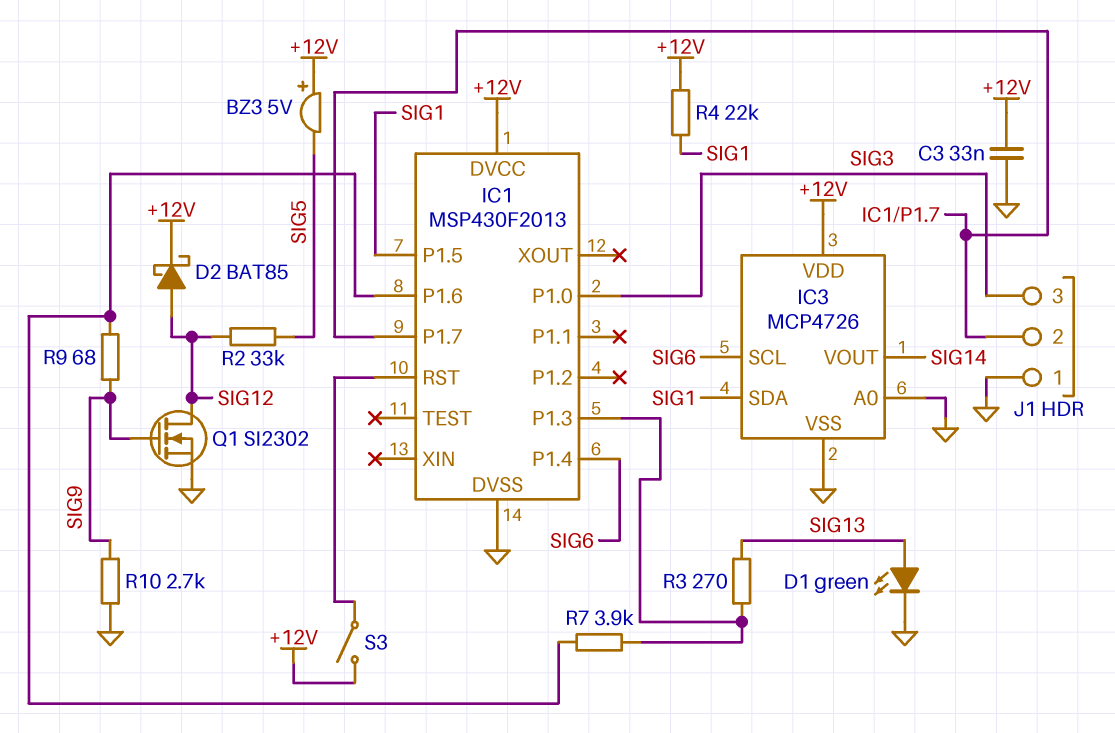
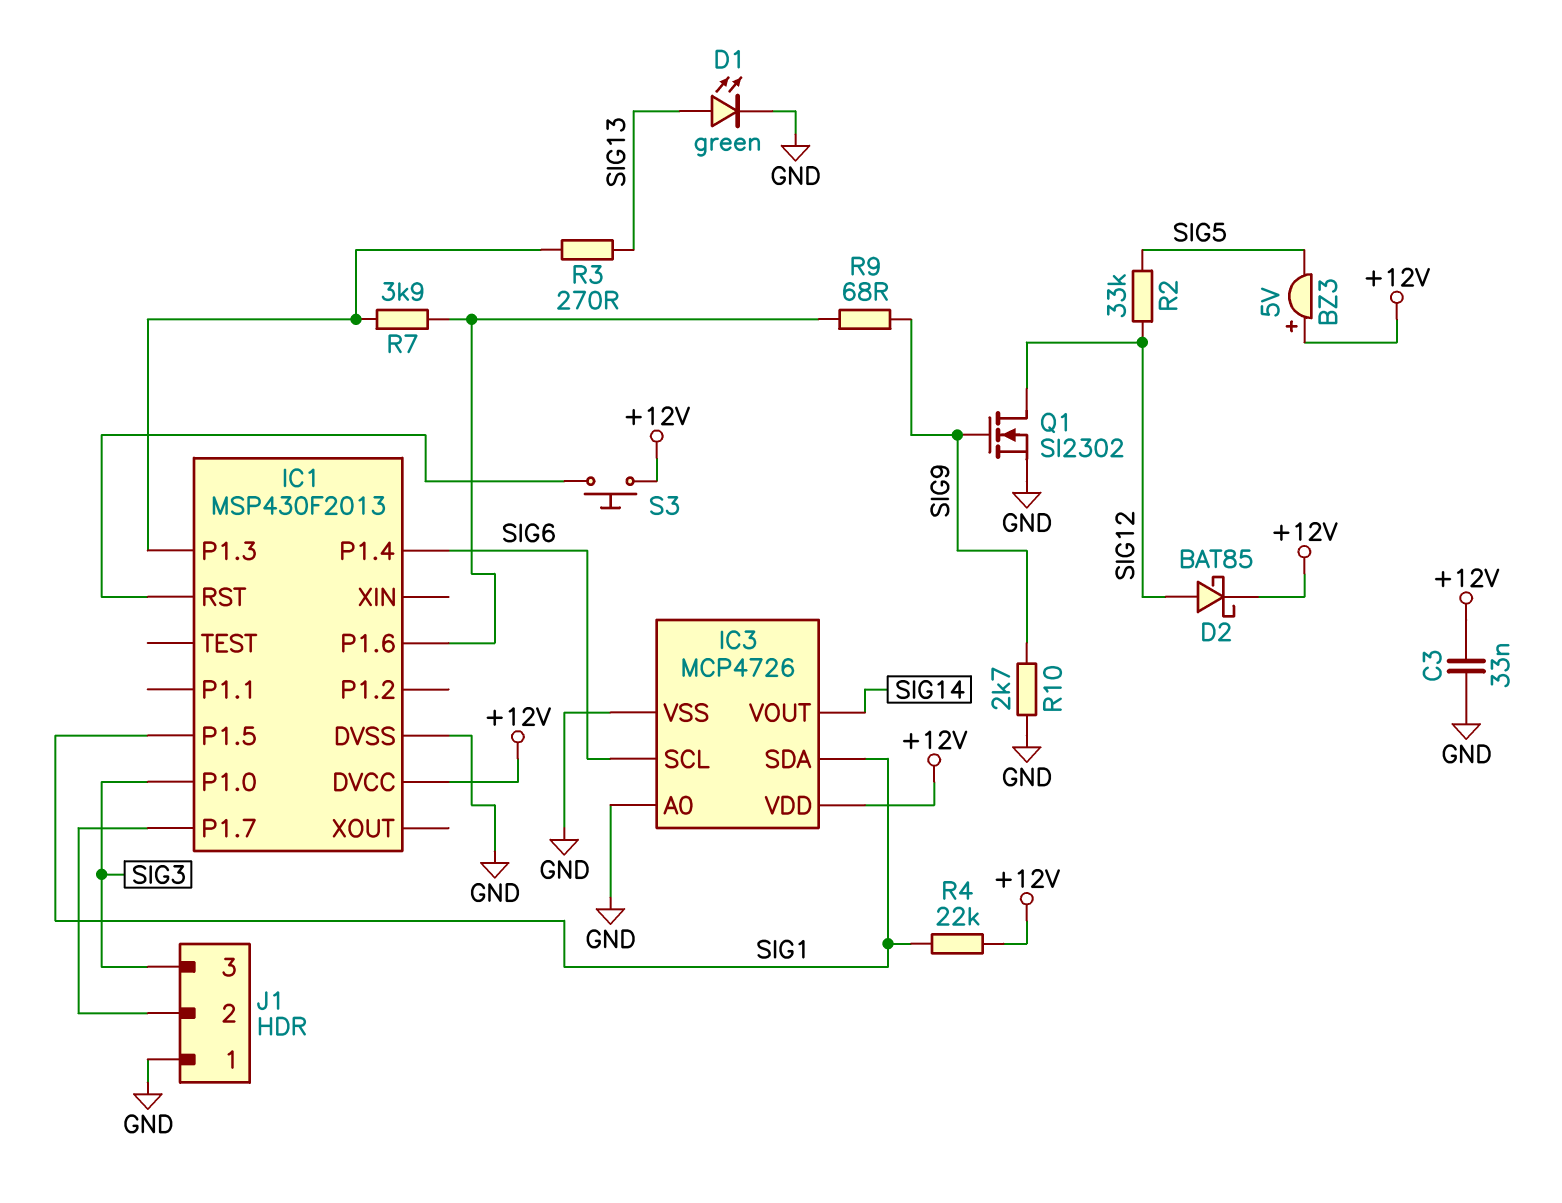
S3: switch (+12V, IC1/RST) -> button (+12V, IC1/RST)

